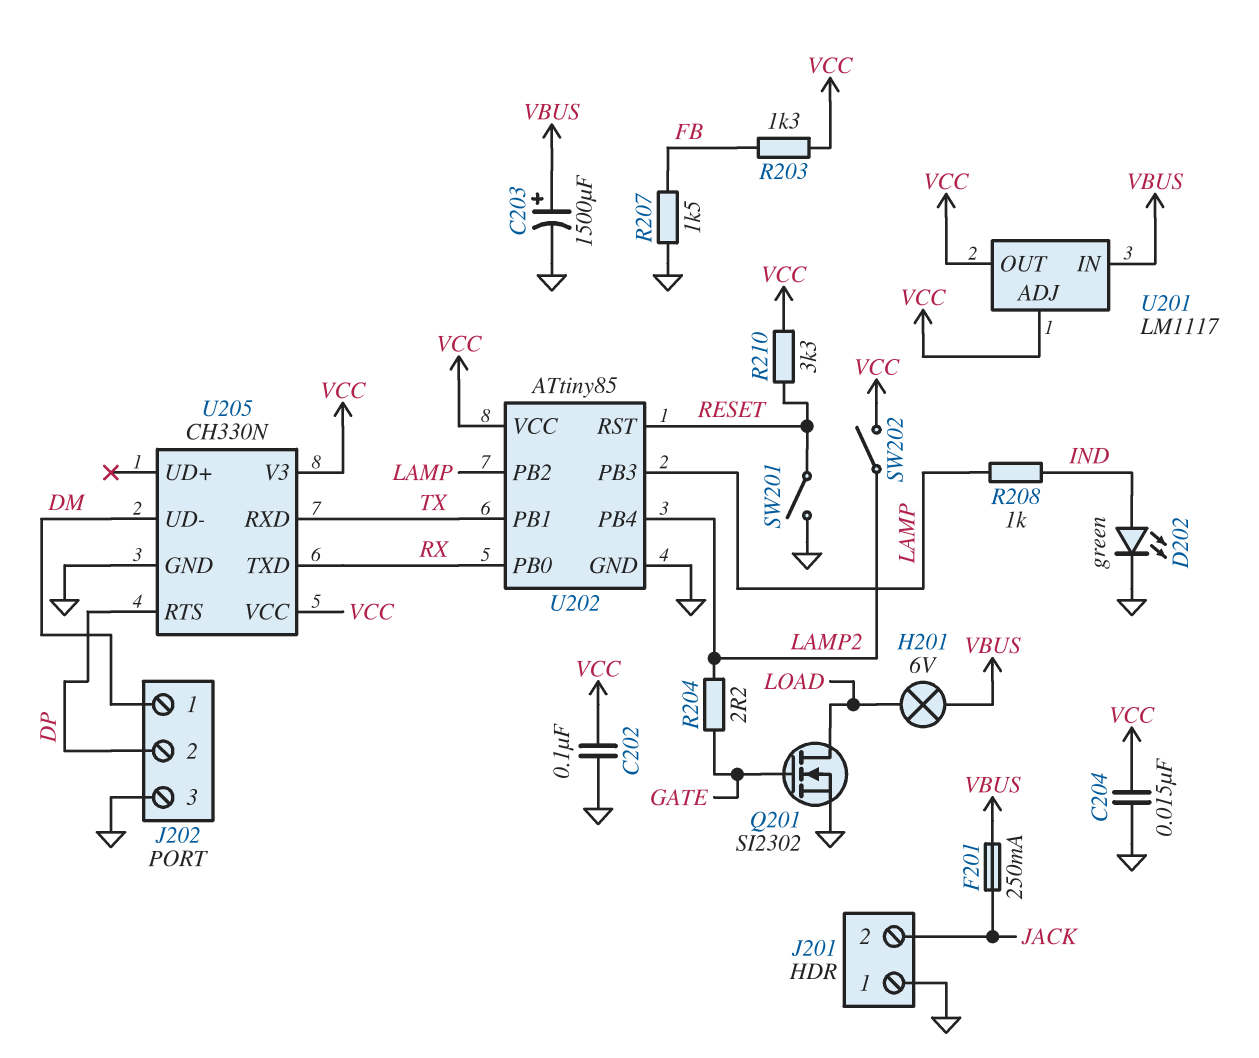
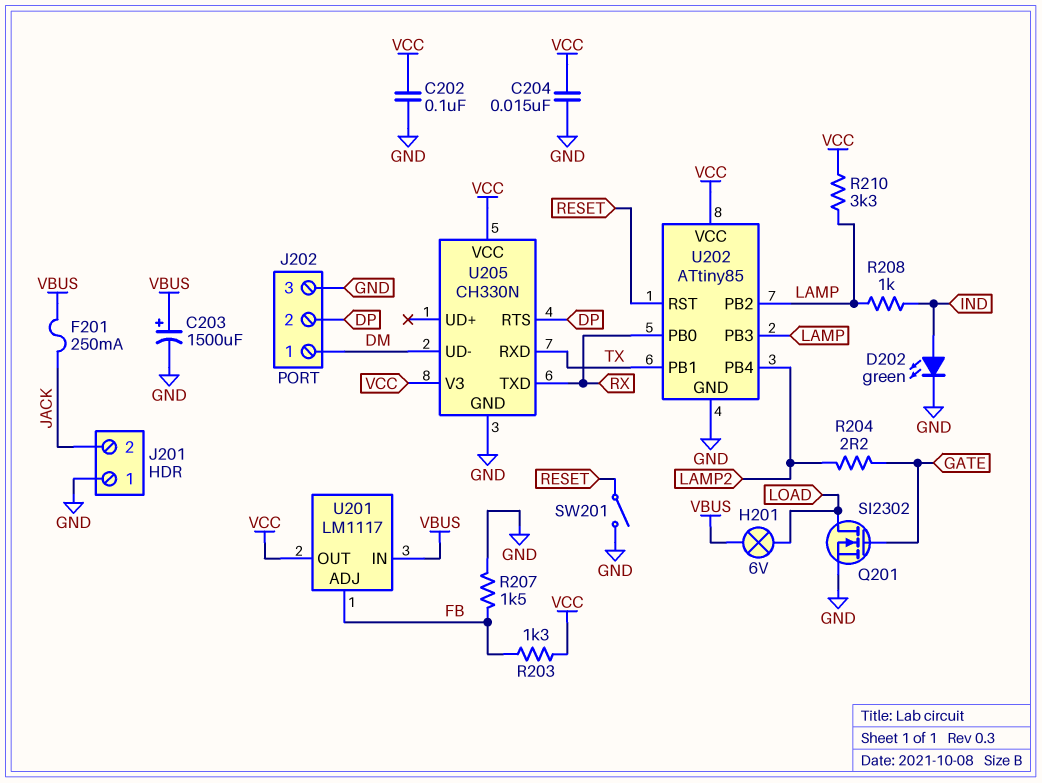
R210: 3.3k (RESET, VCC) -> 3.3k (LAMP, VCC)
SW202: switch (LAMP2, VCC) -> none
U201 pin ADJ: VCC -> FB

